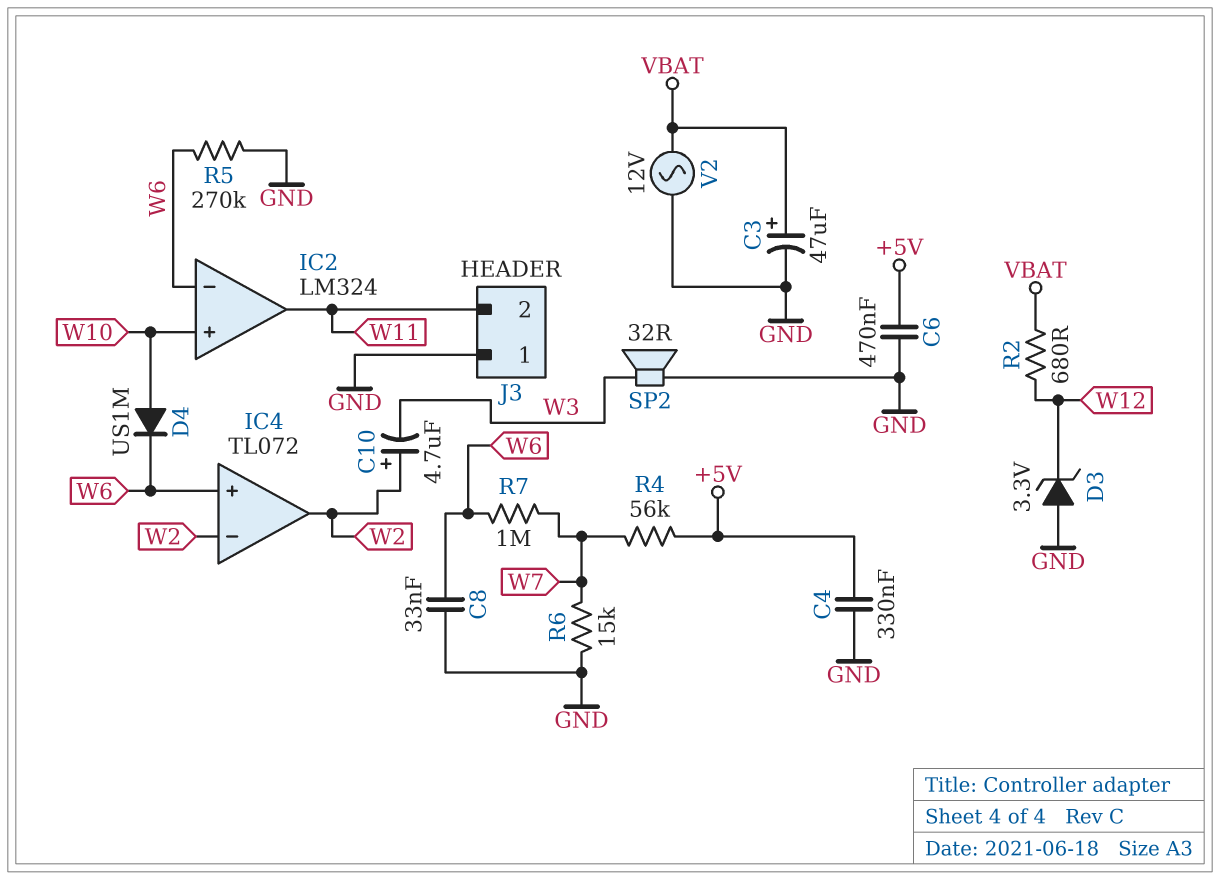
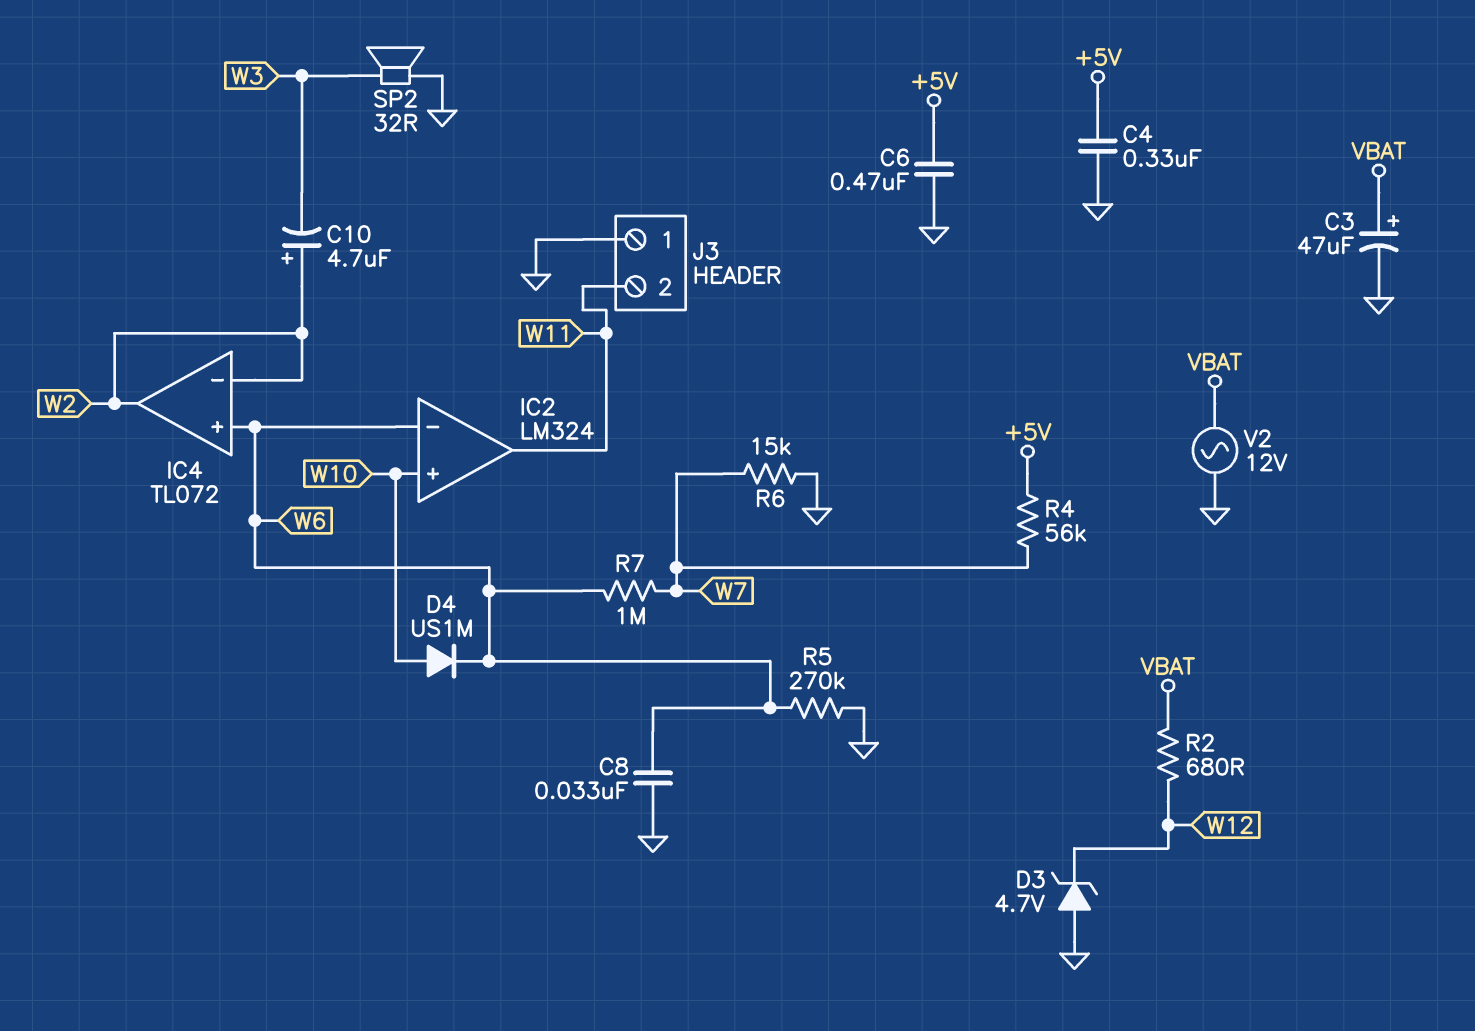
D3: zener 3.3V (A GND, K W12) -> zener 4.7V (A GND, K W12)

